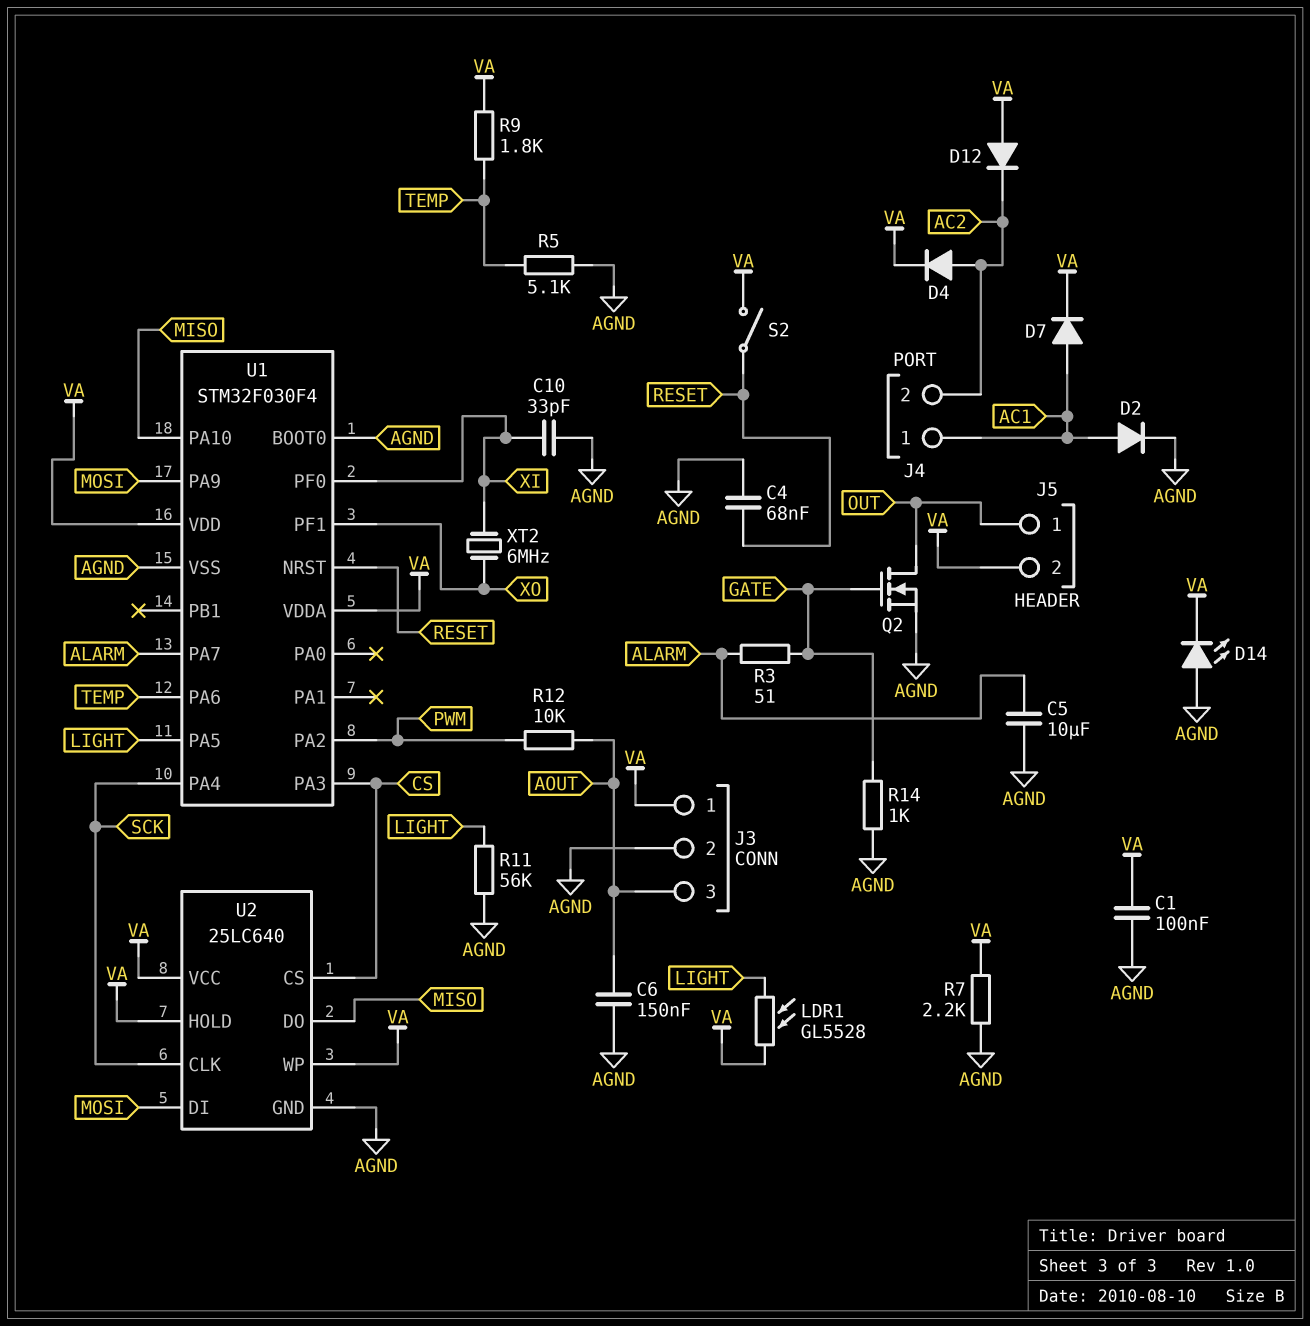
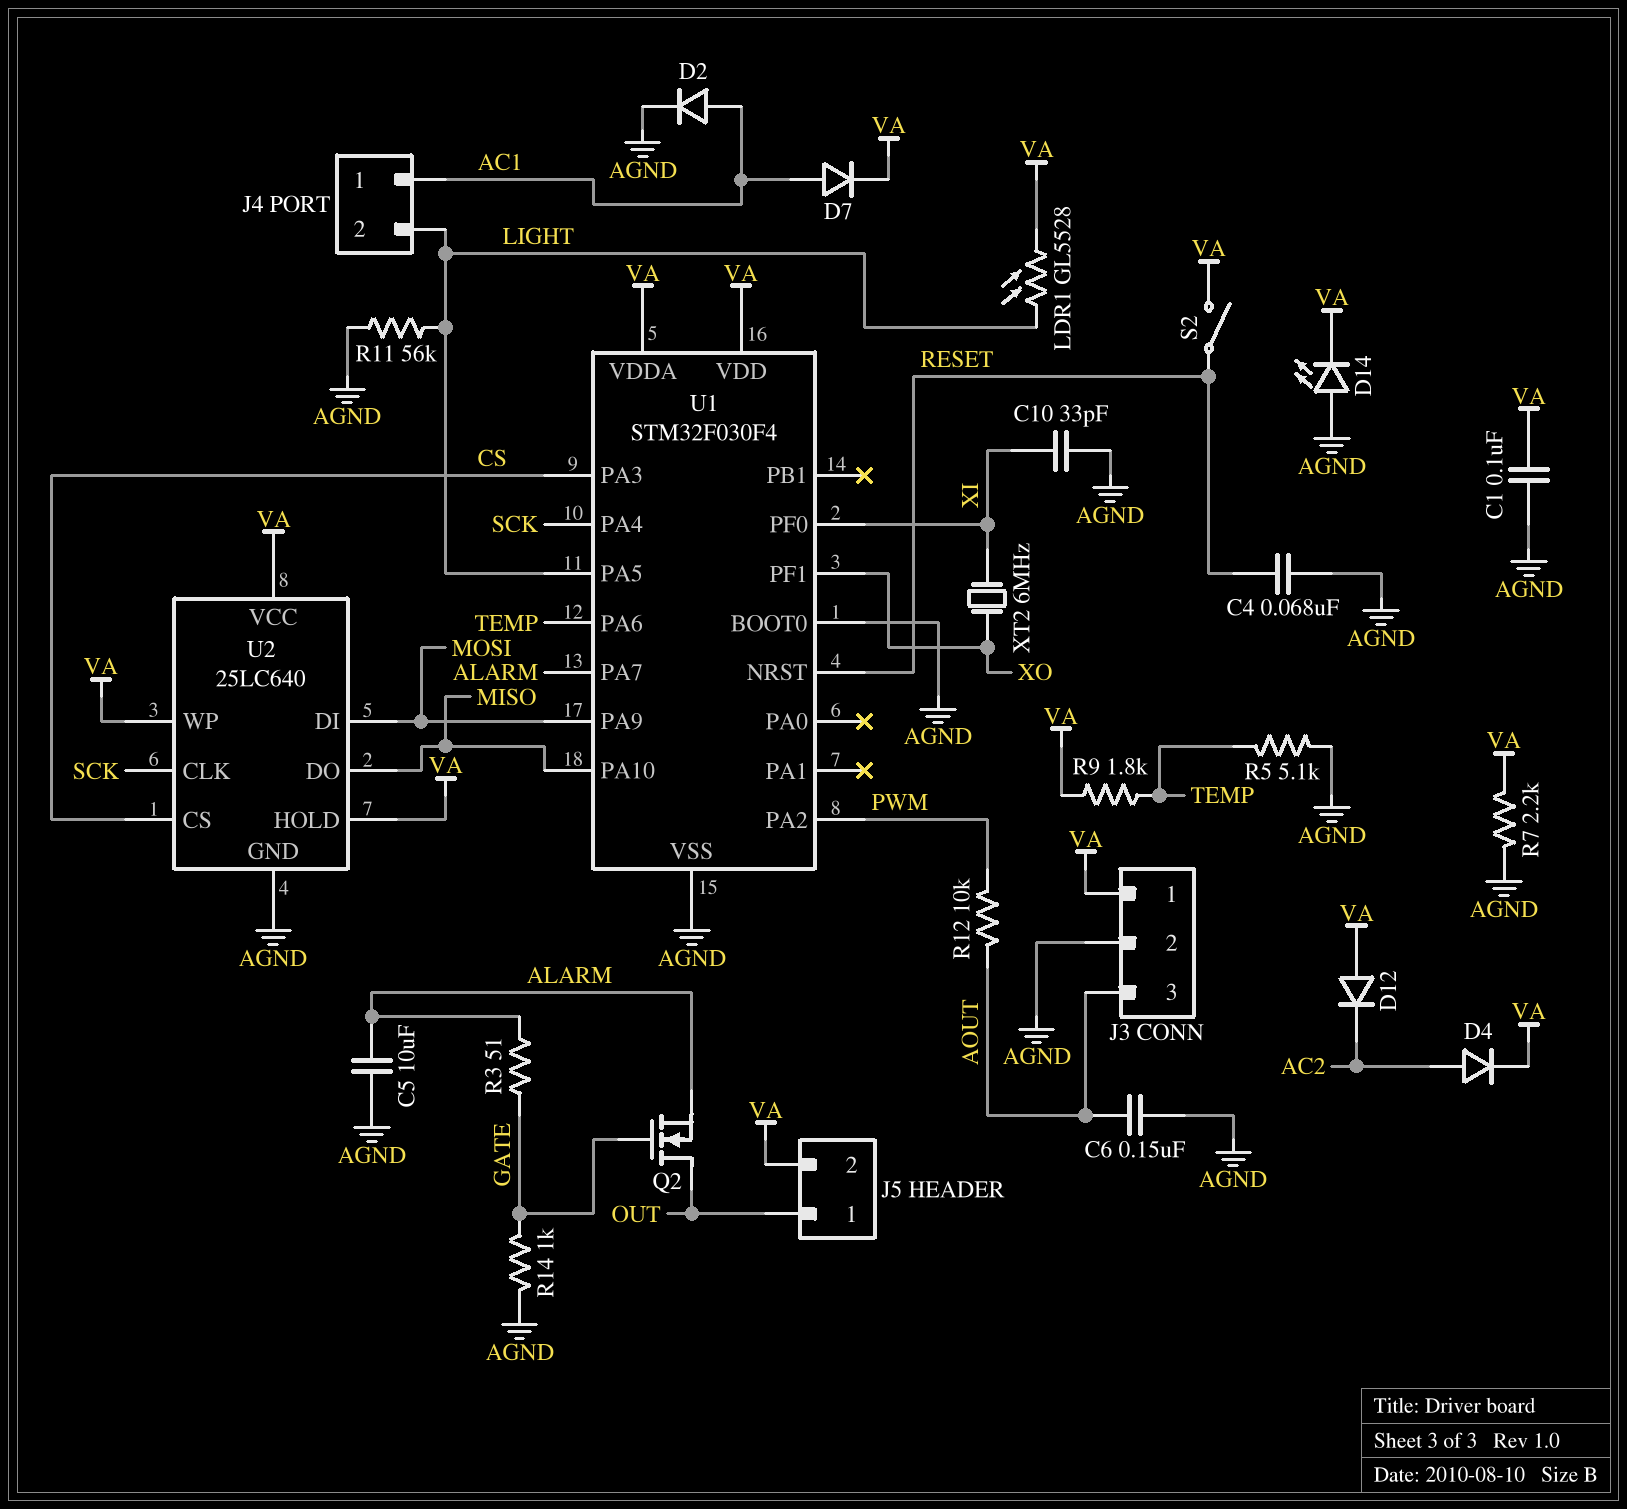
J4 pin 2: AC2 -> LIGHT
Q2: NMOS (G GATE, D OUT, S AGND) -> NMOS (G GATE, D OUT, S ALARM)

